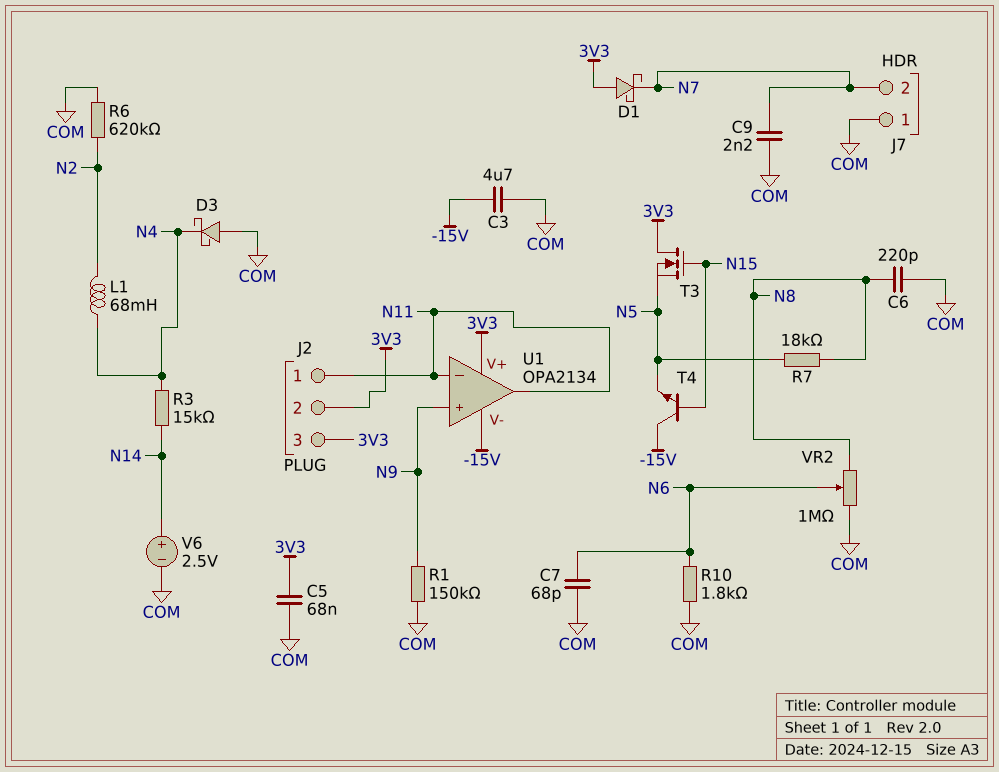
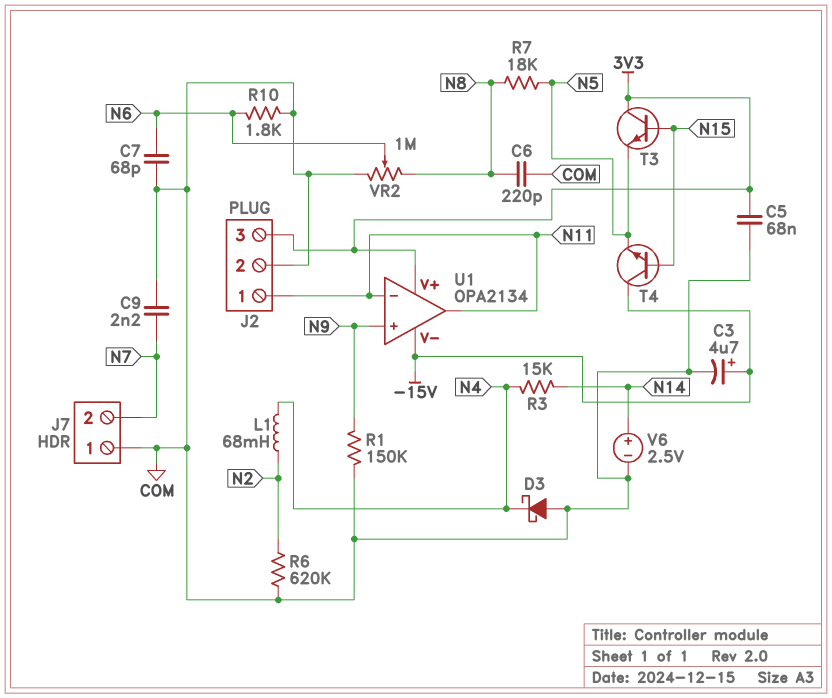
C3: 4.7uF (-15V, COM) -> 4.7uF (plus -15V, minus COM)
D1: schottky (A 3V3, K N7) -> none
J2 pin 2: 3V3 -> COM
T3: NMOS (G N15, D 3V3, S N5) -> NPN (B N15, C 3V3, E N5)

